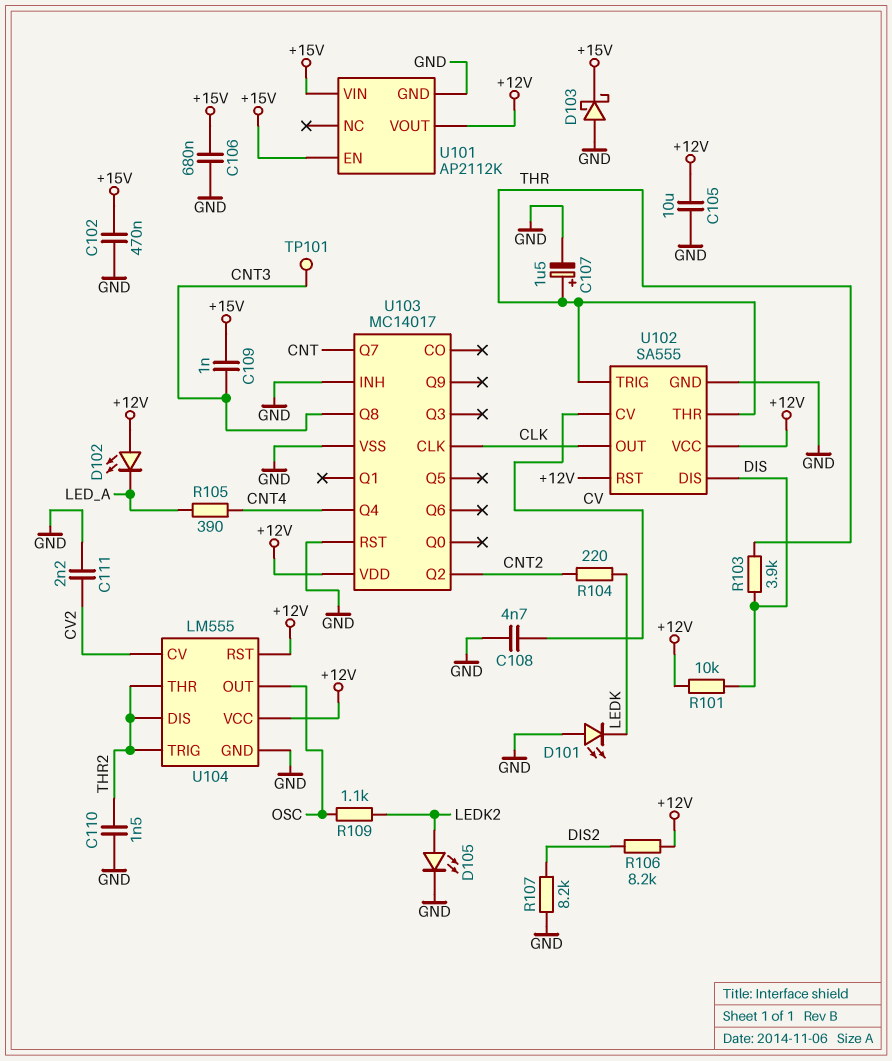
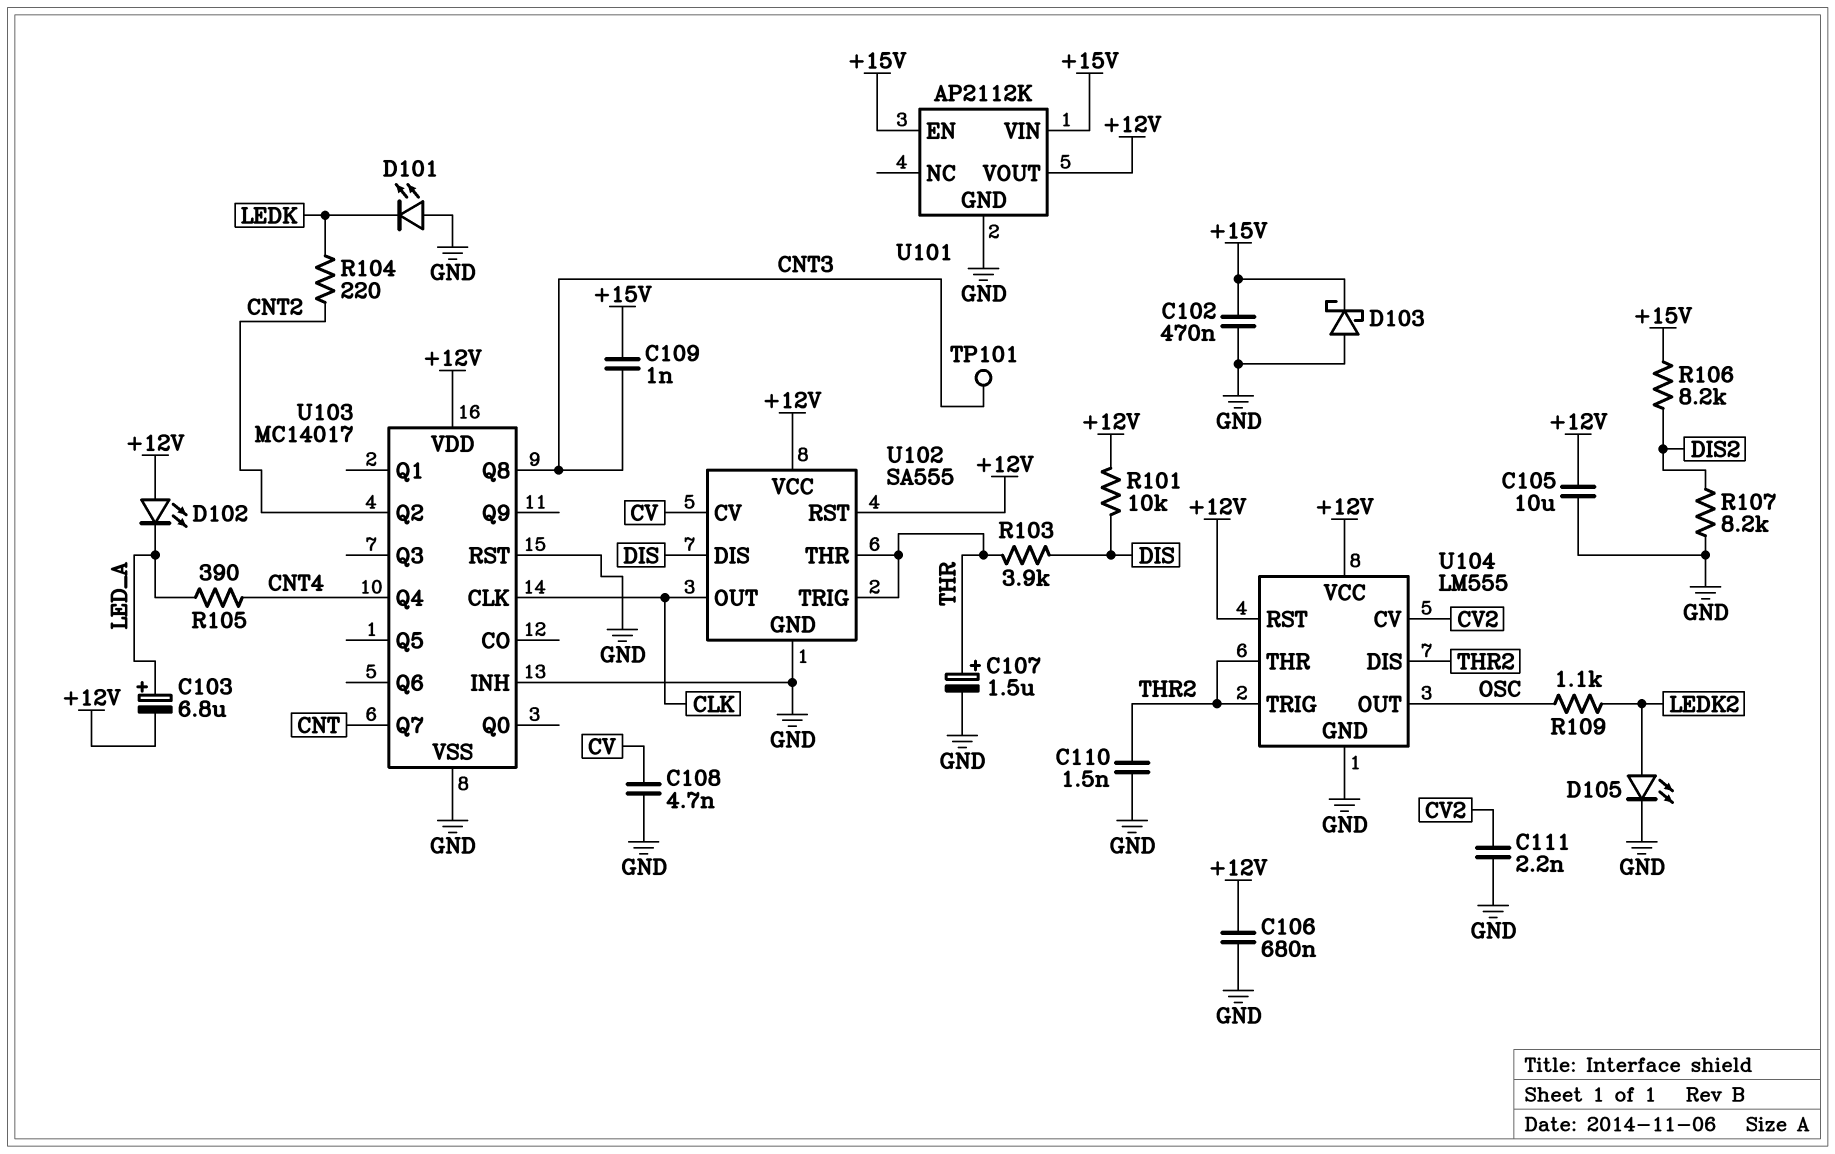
C103: none -> 6.8uF (plus LED_A, minus +12V)
C106: 680nF (+15V, GND) -> 680nF (+12V, GND)
R106: 8.2k (+12V, DIS2) -> 8.2k (+15V, DIS2)

